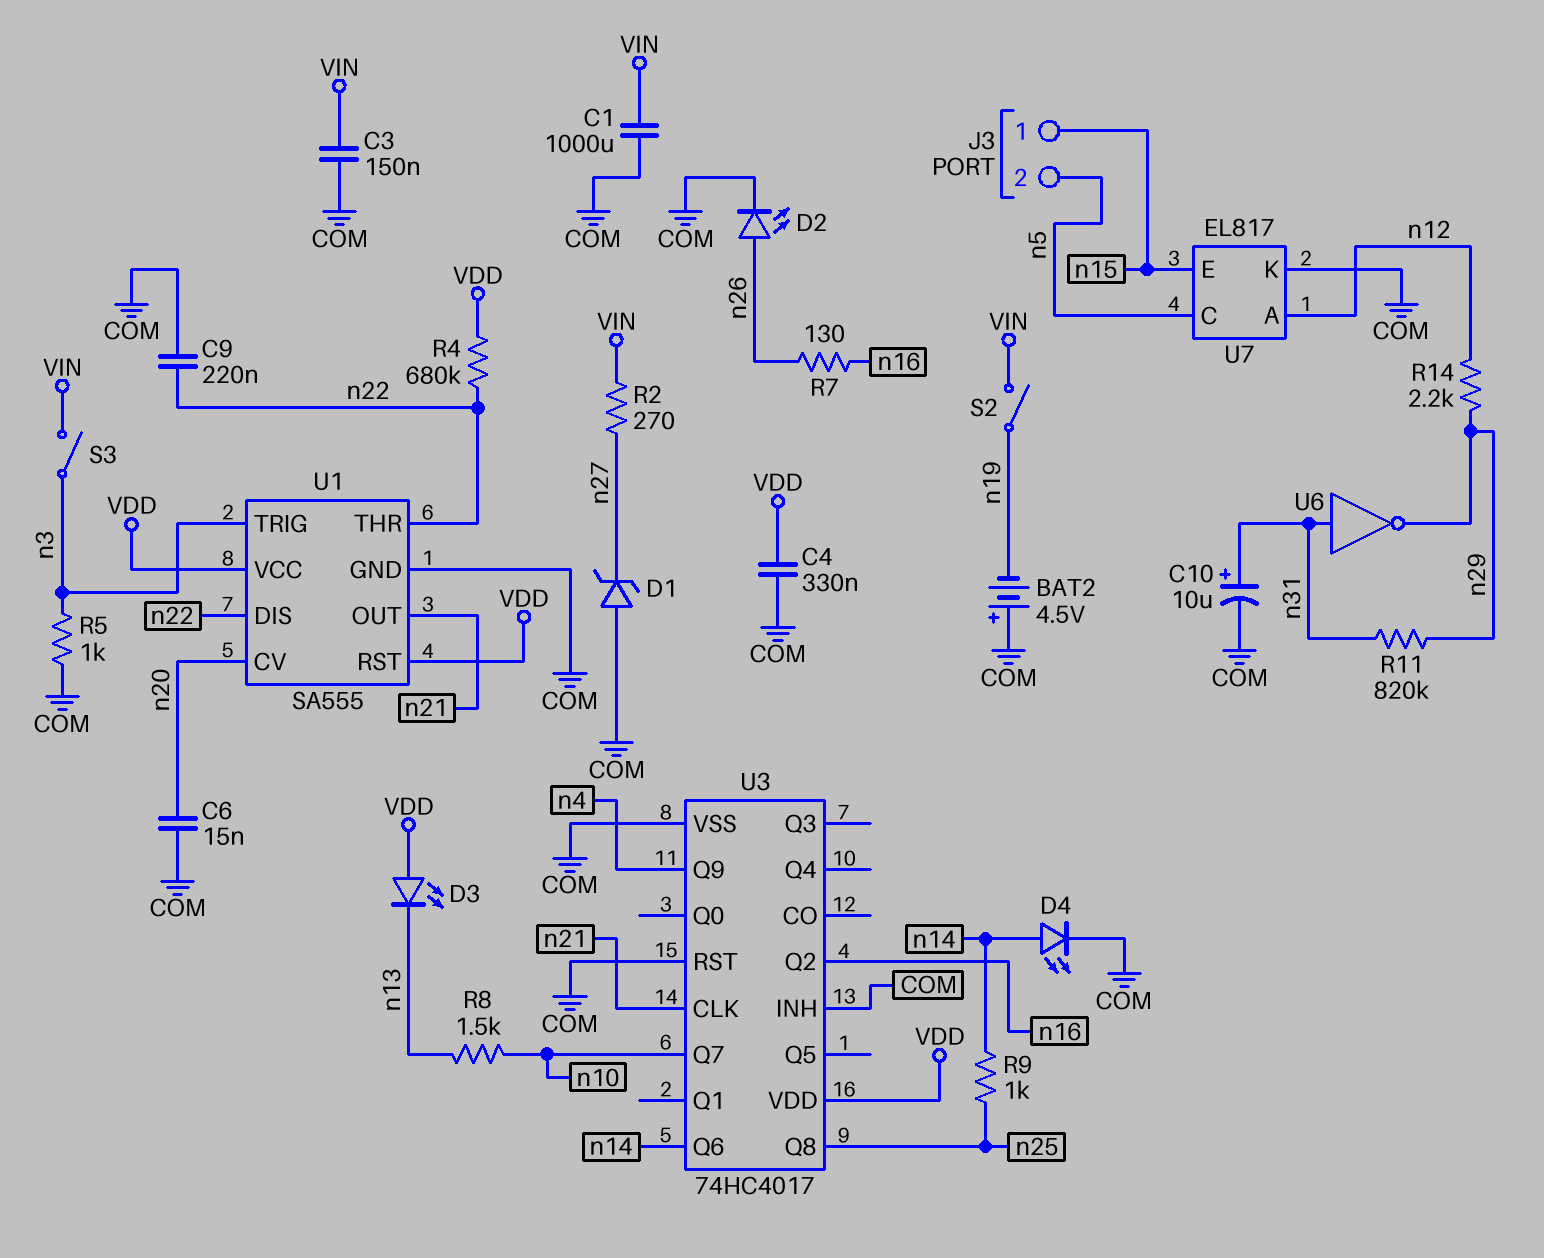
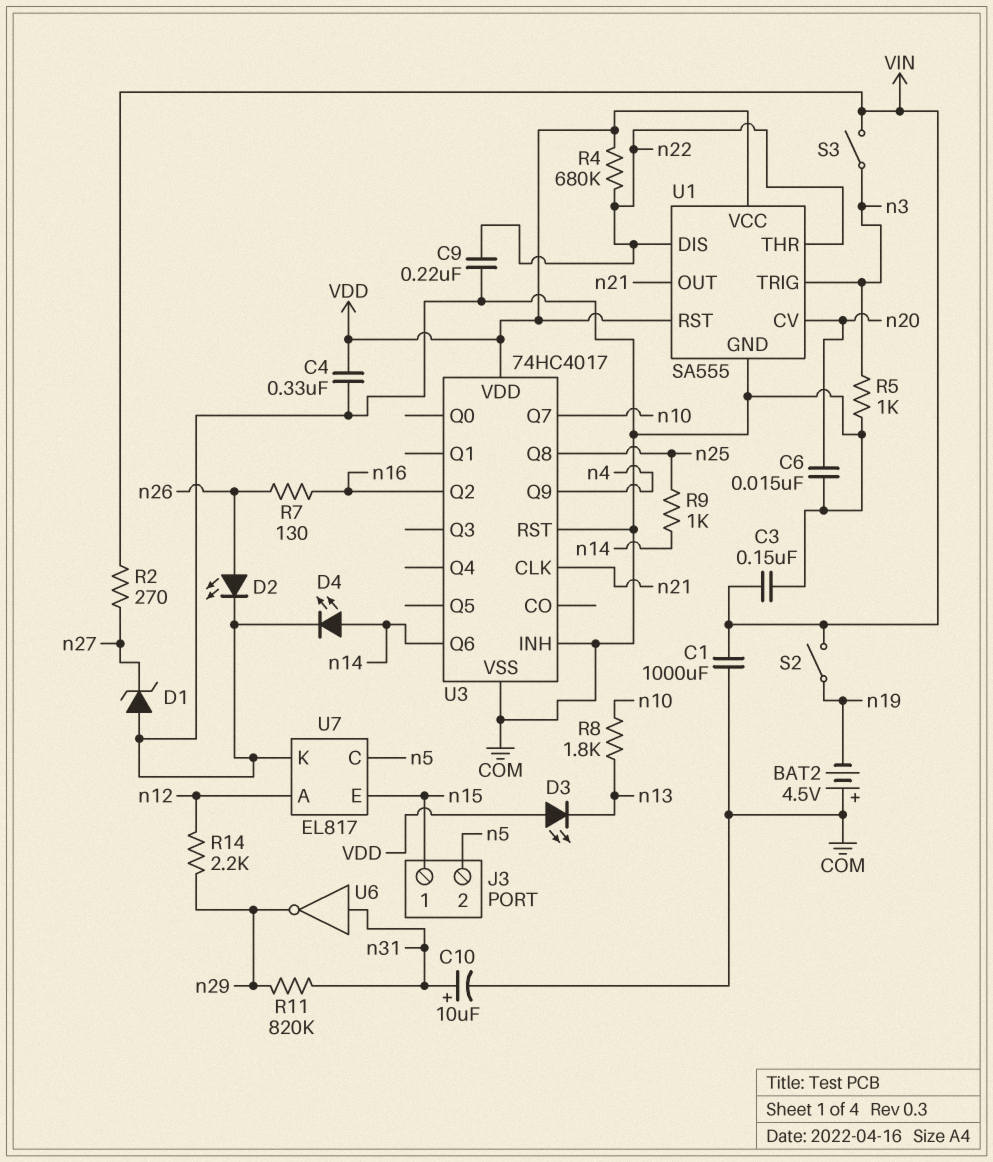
R8: 1.5k (n10, n13) -> 1.8k (n10, n13)

